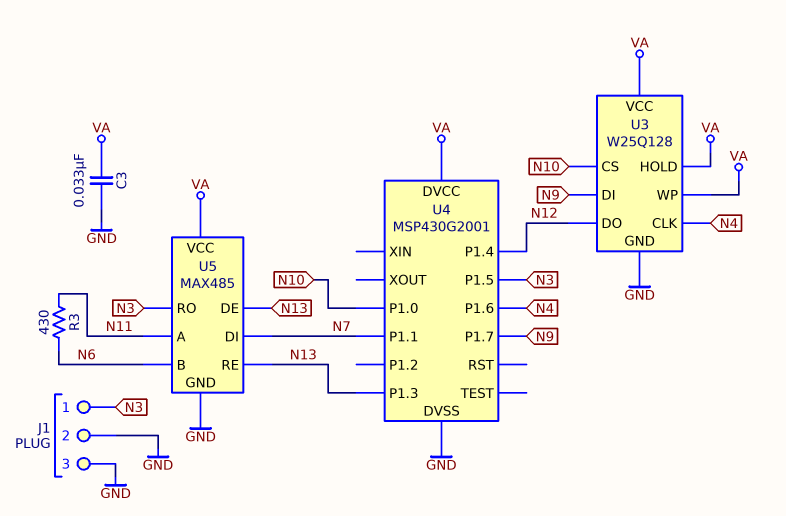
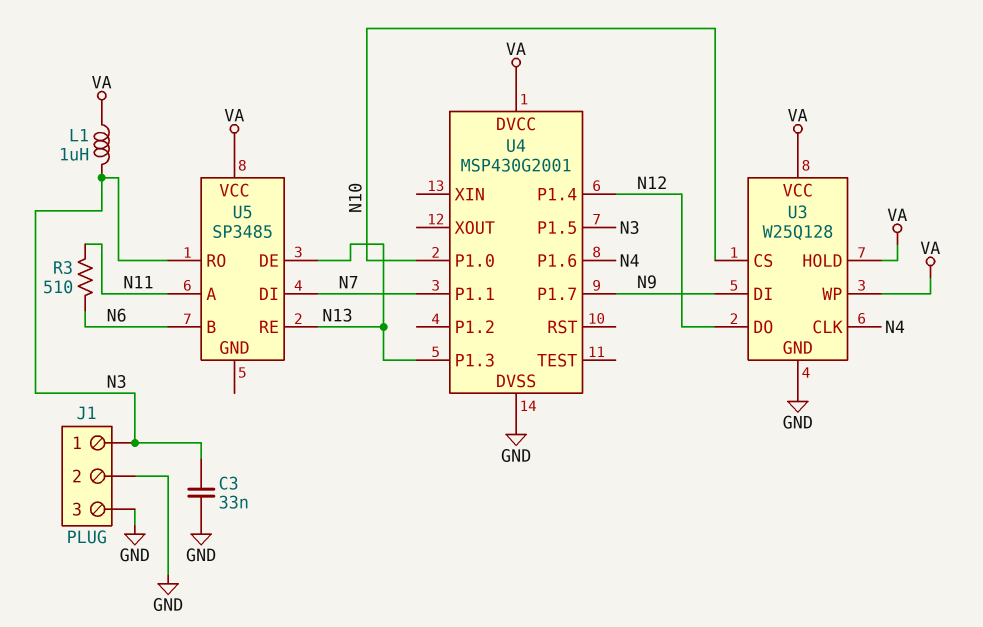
C3: 33nF (GND, VA) -> 33nF (GND, N3)
L1: none -> 1uH (N3, VA)
R3: 430 (N6, N11) -> 510 (N6, N11)
U5: MAX485 -> SP3485
U5 pin GND: GND -> none

